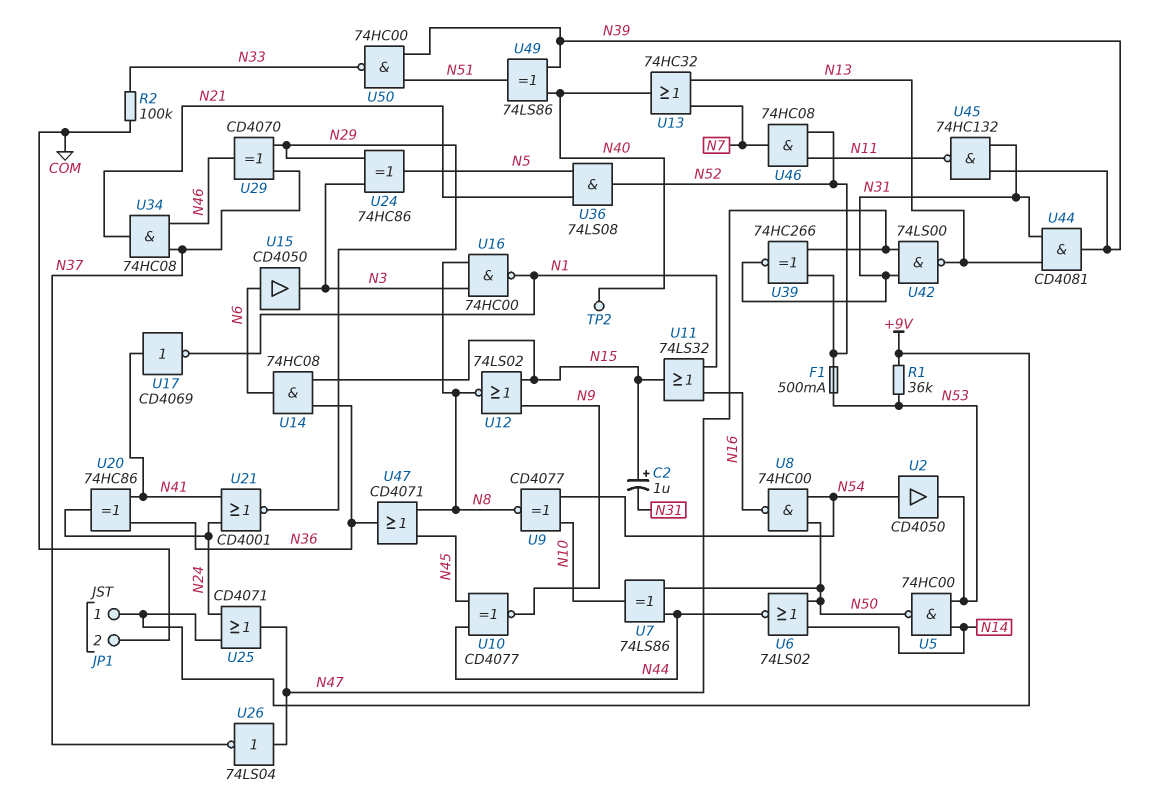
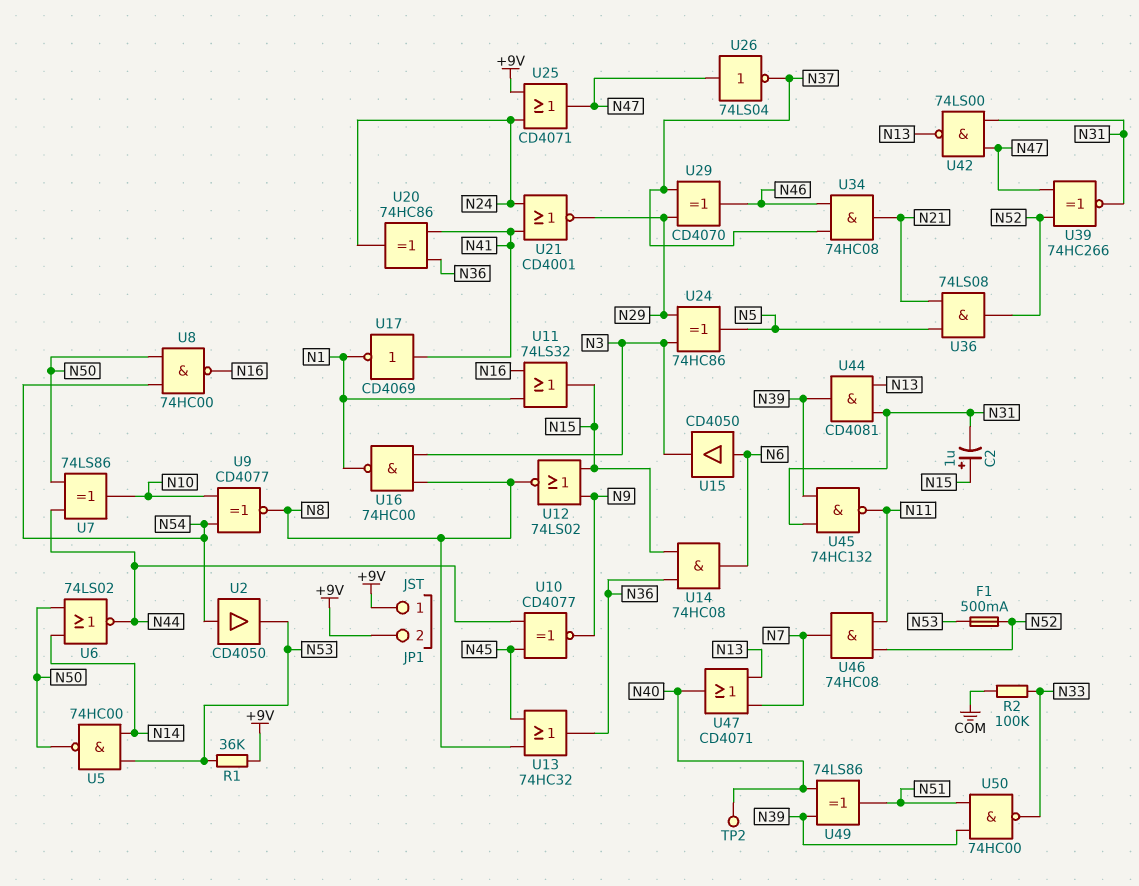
JP1 pin 2: COM -> +9V
U13: OR 74HC32 (in N7, in N13, out N40) -> OR 74HC32 (in N8, in N45, out N36)
U47: OR CD4071 (in N8, in N45, out N36) -> OR CD4071 (in N7, in N13, out N40)

